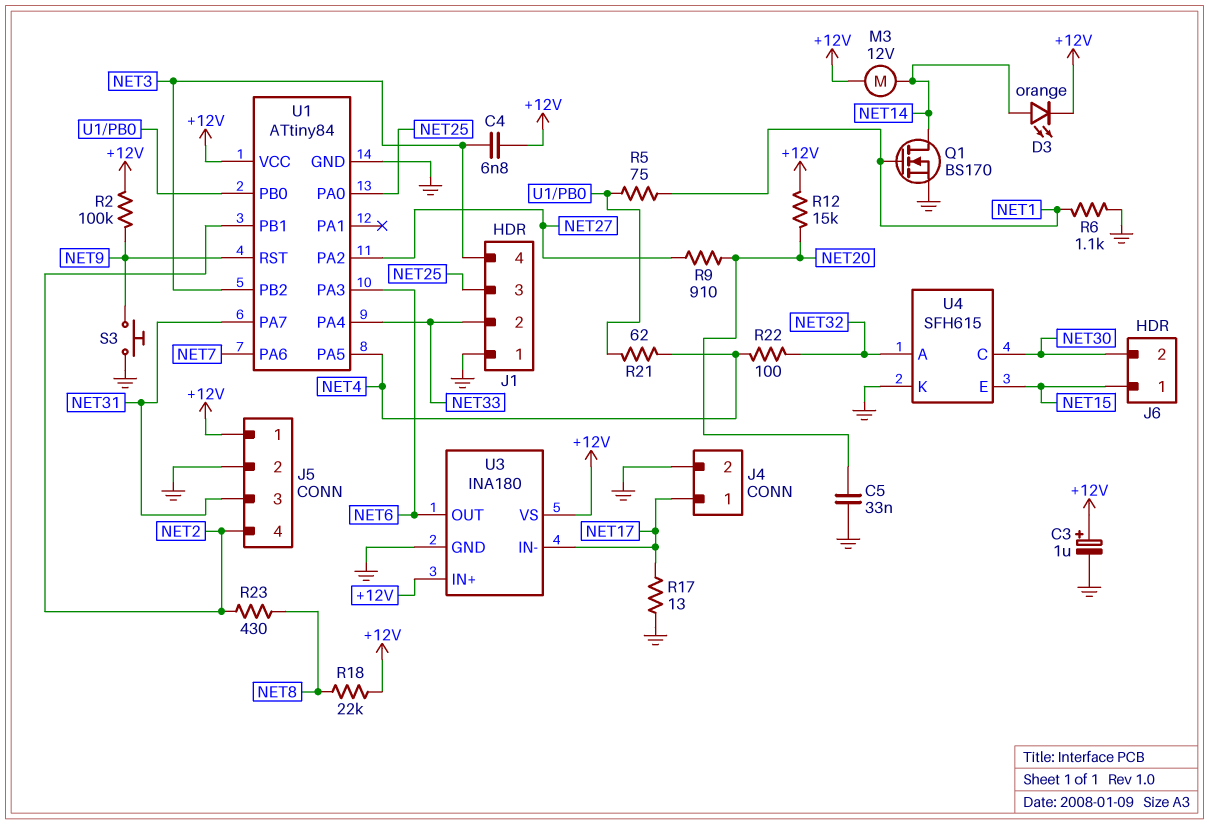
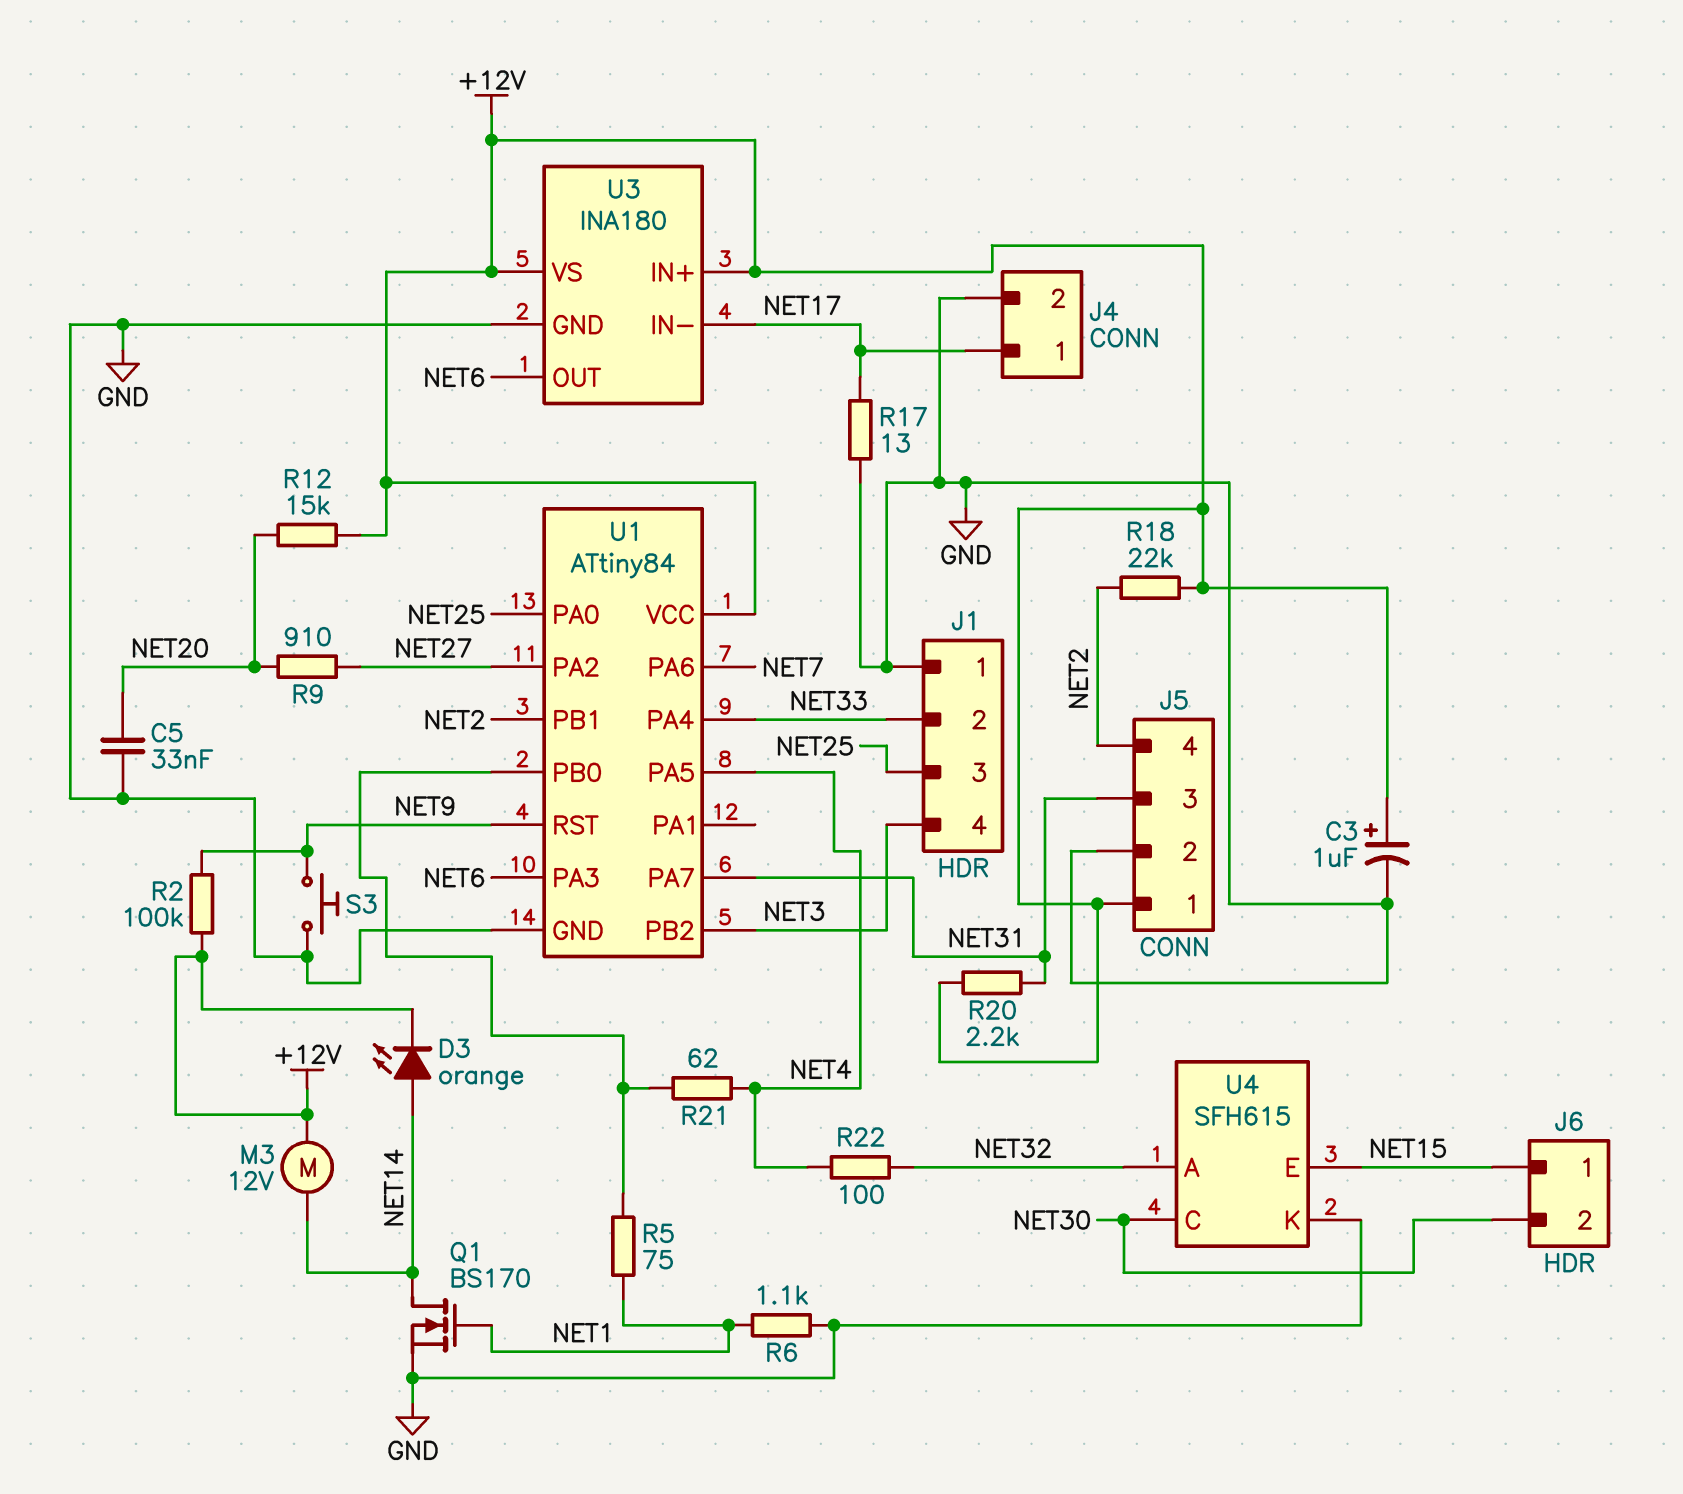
C4: 6.8nF (+12V, NET3) -> none
R18: 22k (+12V, NET8) -> 22k (+12V, NET2)
R20: none -> 2.2k (+12V, NET31)
R23: 430 (NET2, NET8) -> none

